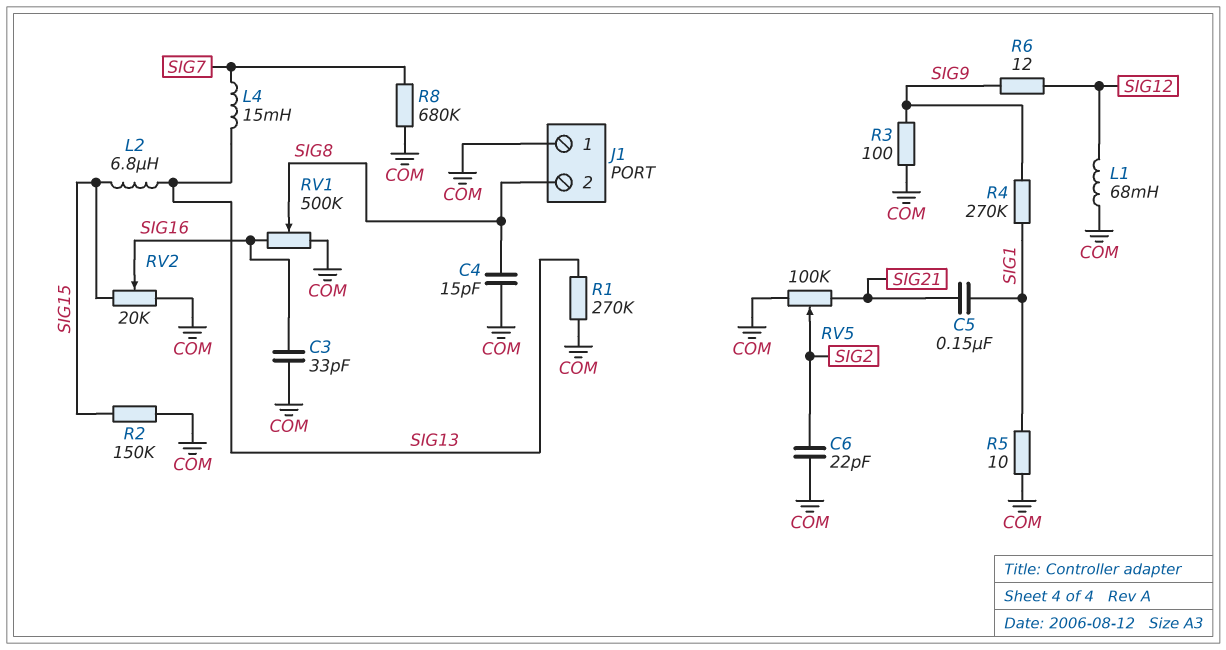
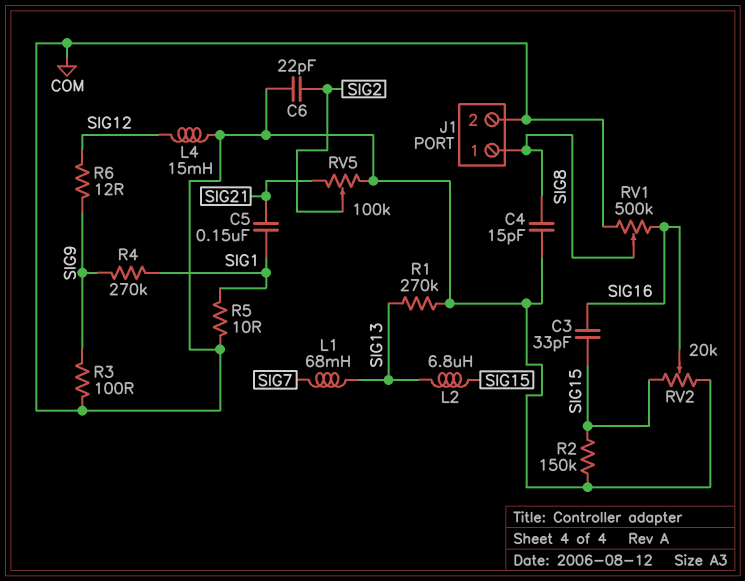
C3: 33pF (COM, SIG16) -> 33pF (SIG15, SIG16)
J1 pin 1: COM -> SIG8
J1 pin 2: SIG8 -> COM
L1: 68mH (COM, SIG12) -> 68mH (SIG7, SIG13)
L4: 15mH (SIG7, SIG13) -> 15mH (COM, SIG12)
R8: 680k (COM, SIG7) -> none

